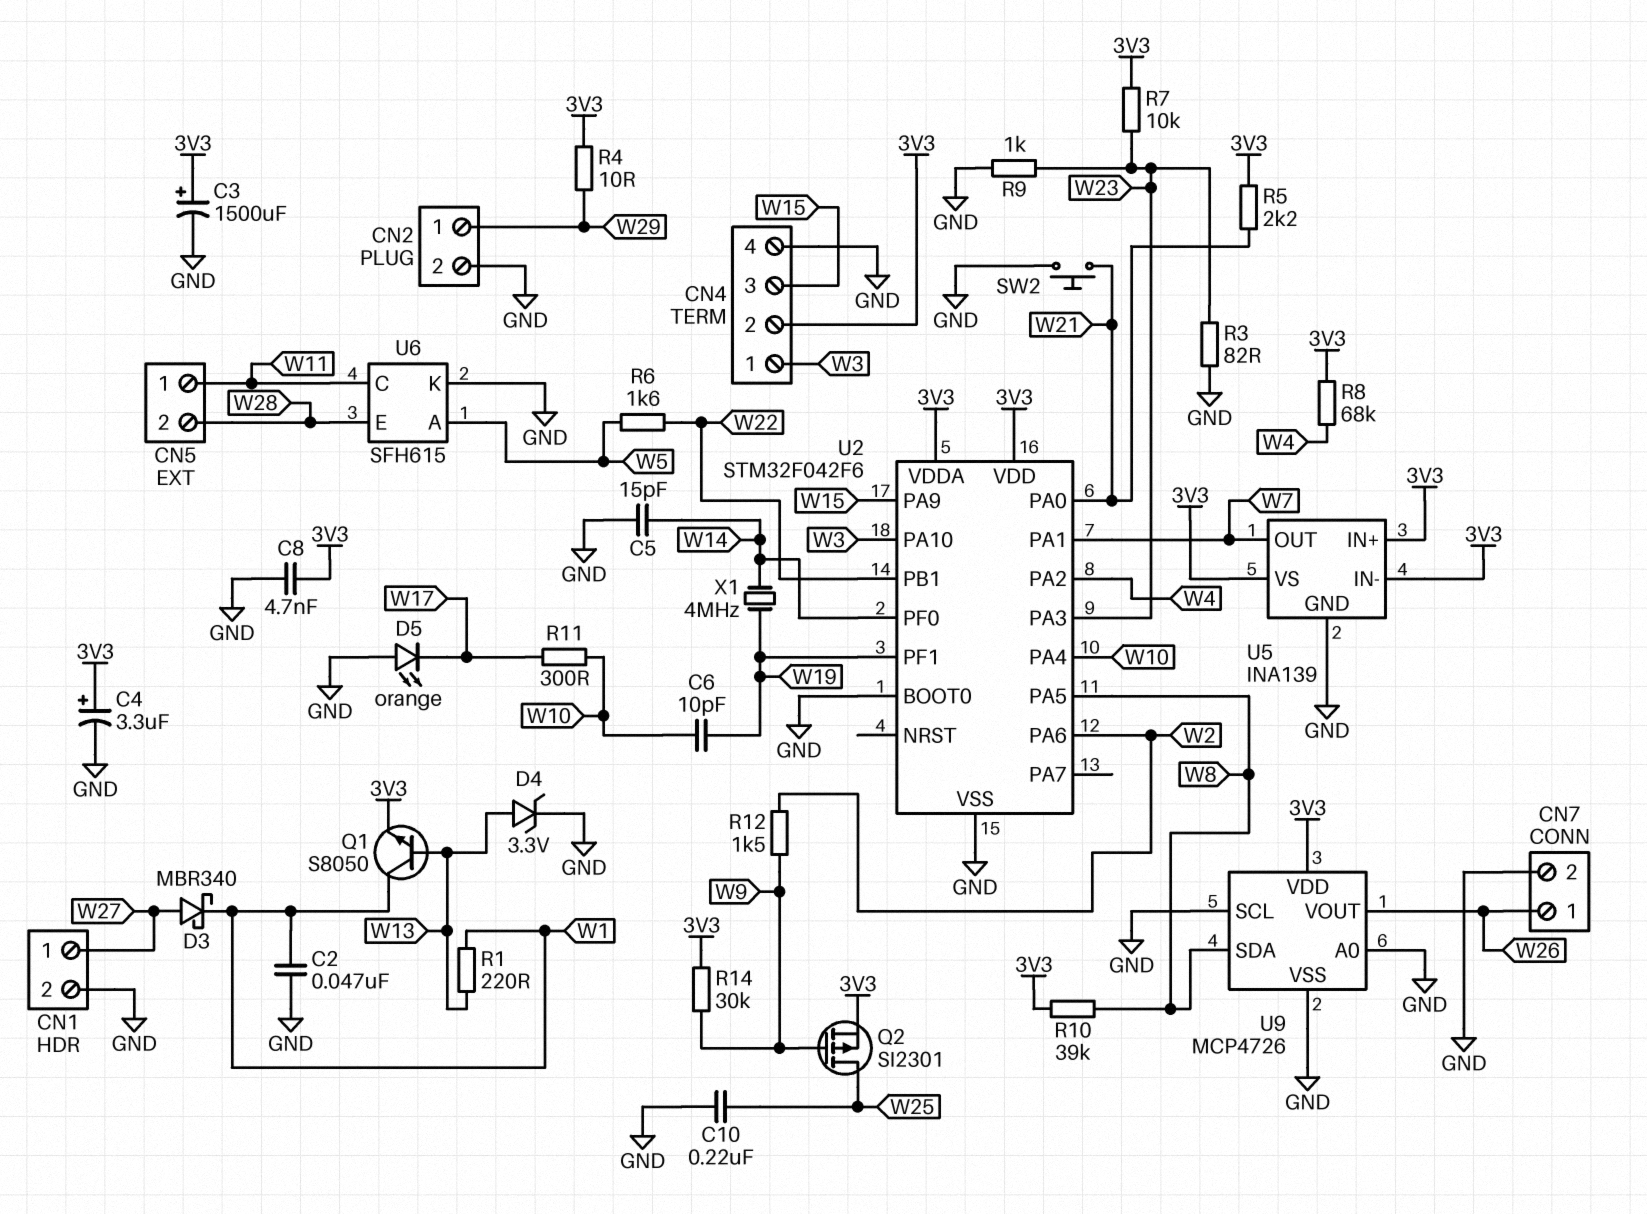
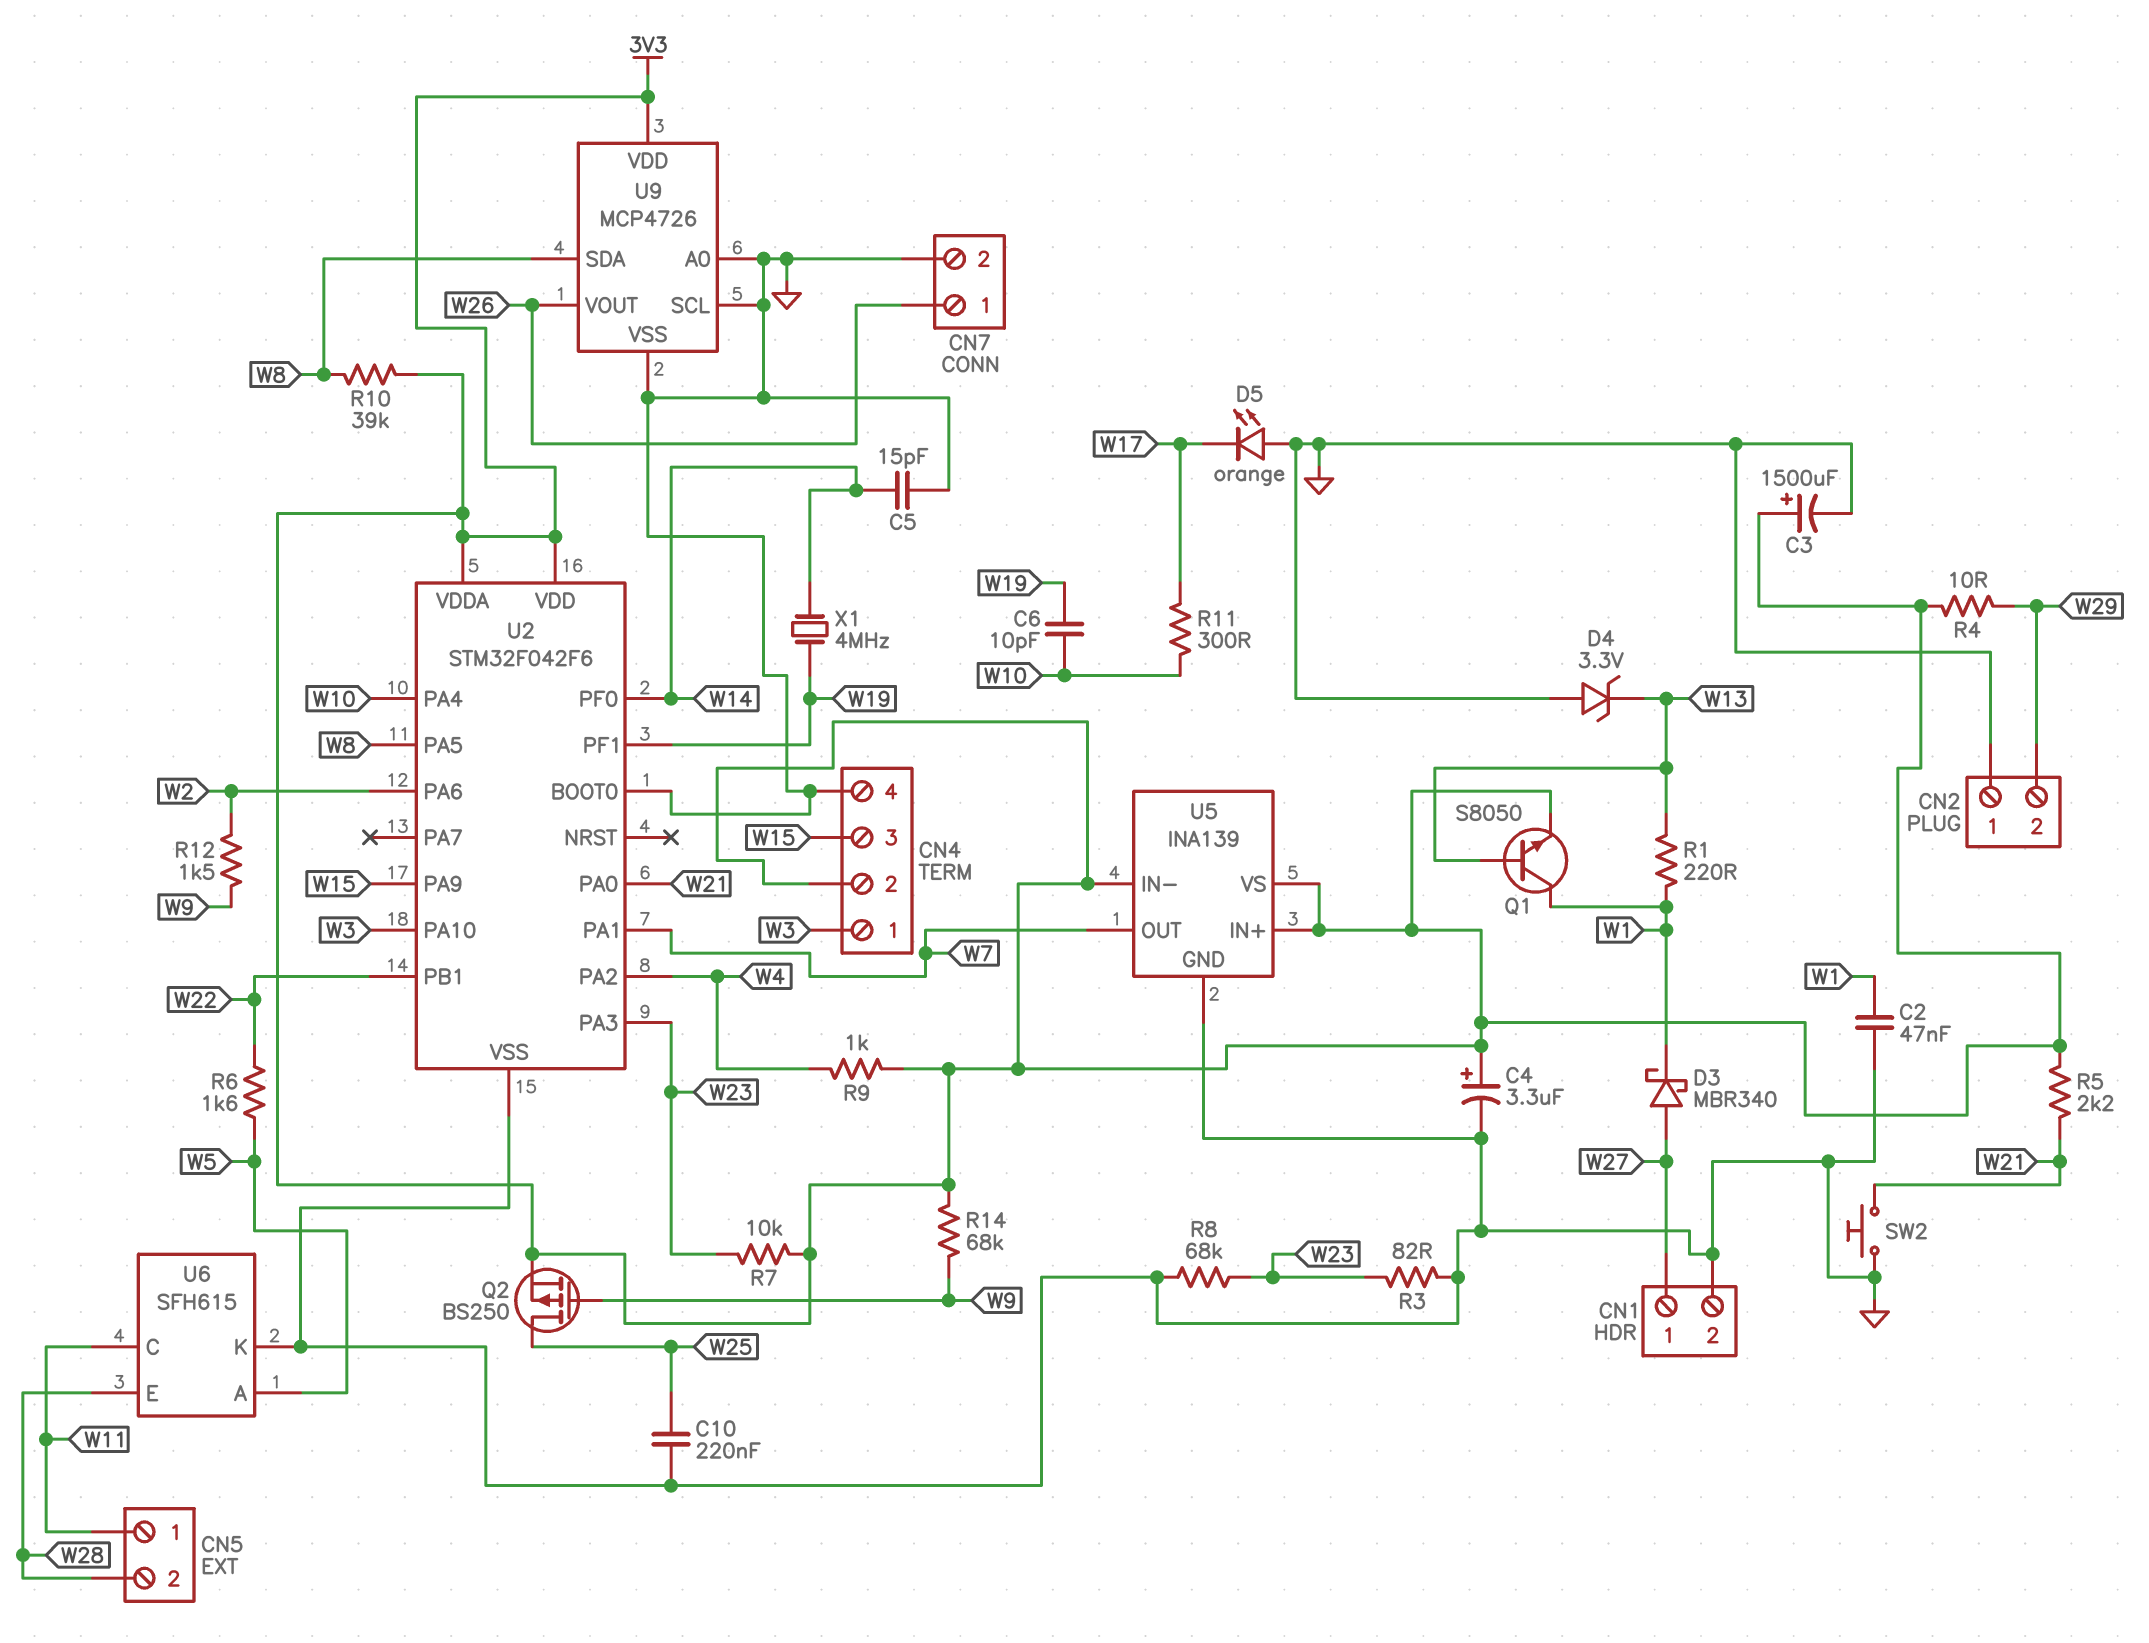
C8: 4.7nF (3V3, GND) -> none
CN2 pin 1: W29 -> GND
CN2 pin 2: GND -> W29
D4: zener 3.3V (A W13, K GND) -> zener 3.3V (A GND, K W13)
Q2: PMOS SI2301 (G W9, D W25, S 3V3) -> PMOS BS250 (G W9, D W25, S 3V3)
R8: 68k (3V3, W4) -> 68k (GND, W23)
R9: 1k (GND, W23) -> 1k (3V3, W4)
R14: 30k (3V3, W9) -> 68k (3V3, W9)

